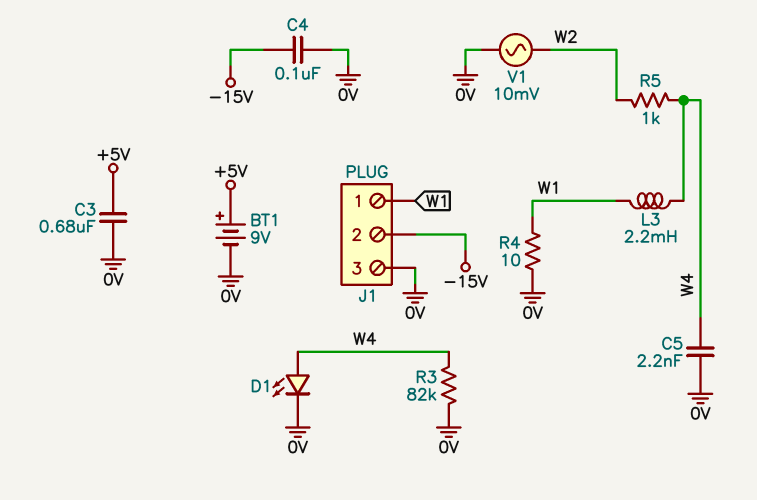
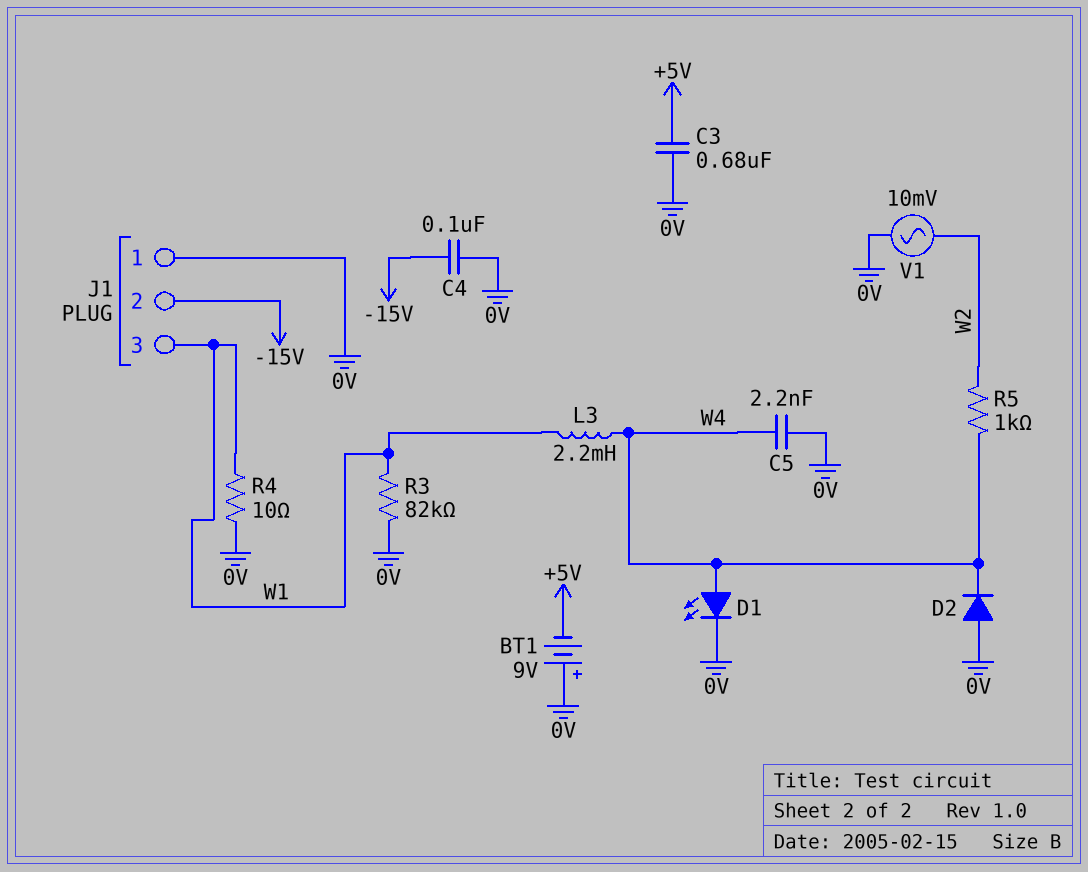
BT1: 9V (plus +5V, minus 0V) -> 9V (plus 0V, minus +5V)
D2: none -> diode (A 0V, K W4)
J1 pin 1: W1 -> 0V
J1 pin 3: 0V -> W1
R3: 82k (0V, W4) -> 82k (0V, W1)

